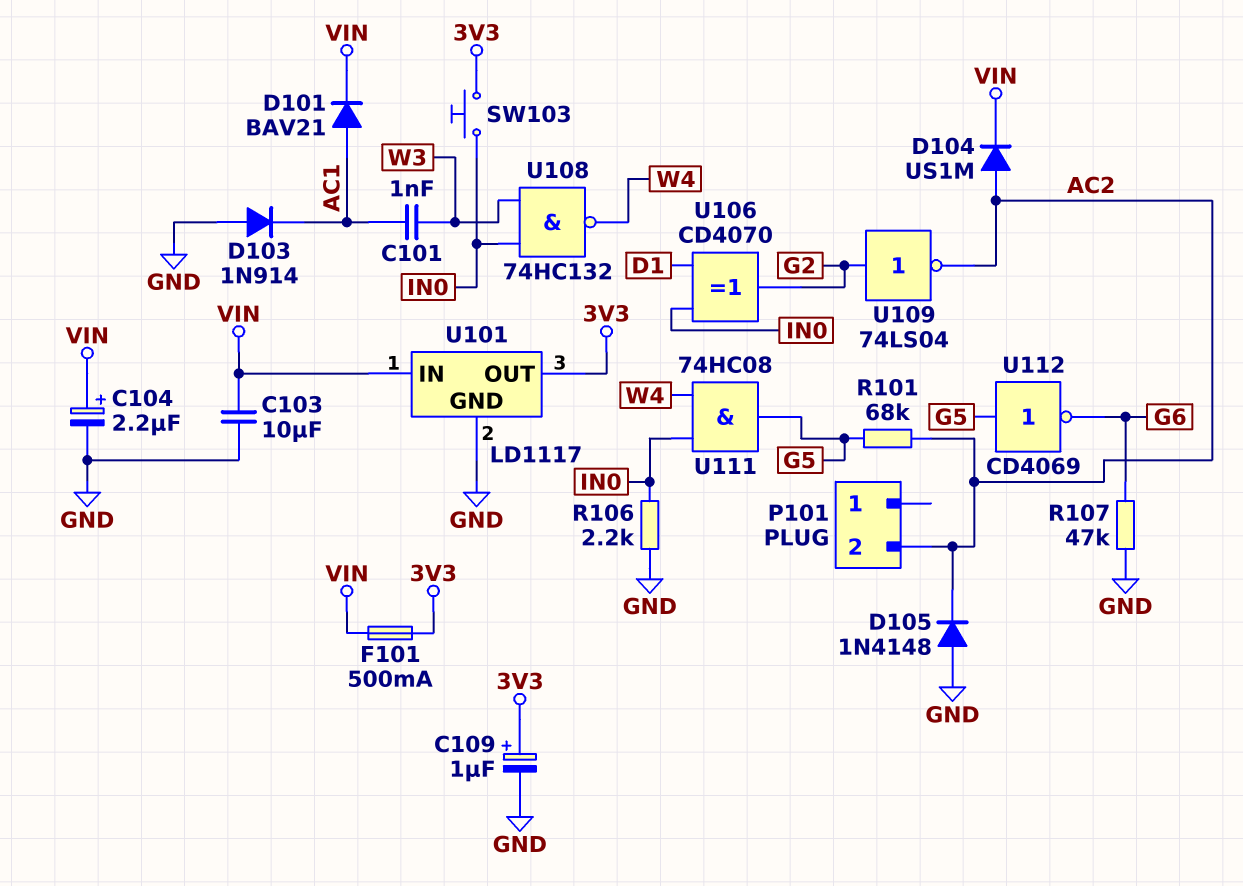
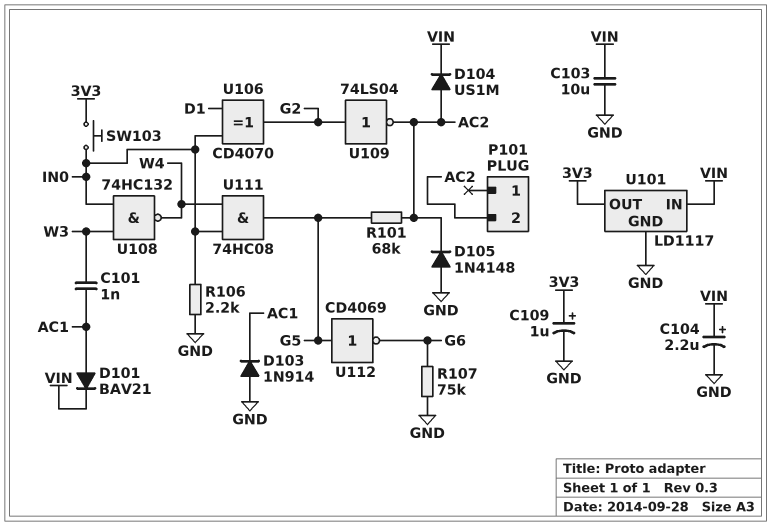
F101: 500mA (3V3, VIN) -> none
R107: 47k (G6, GND) -> 75k (G6, GND)

